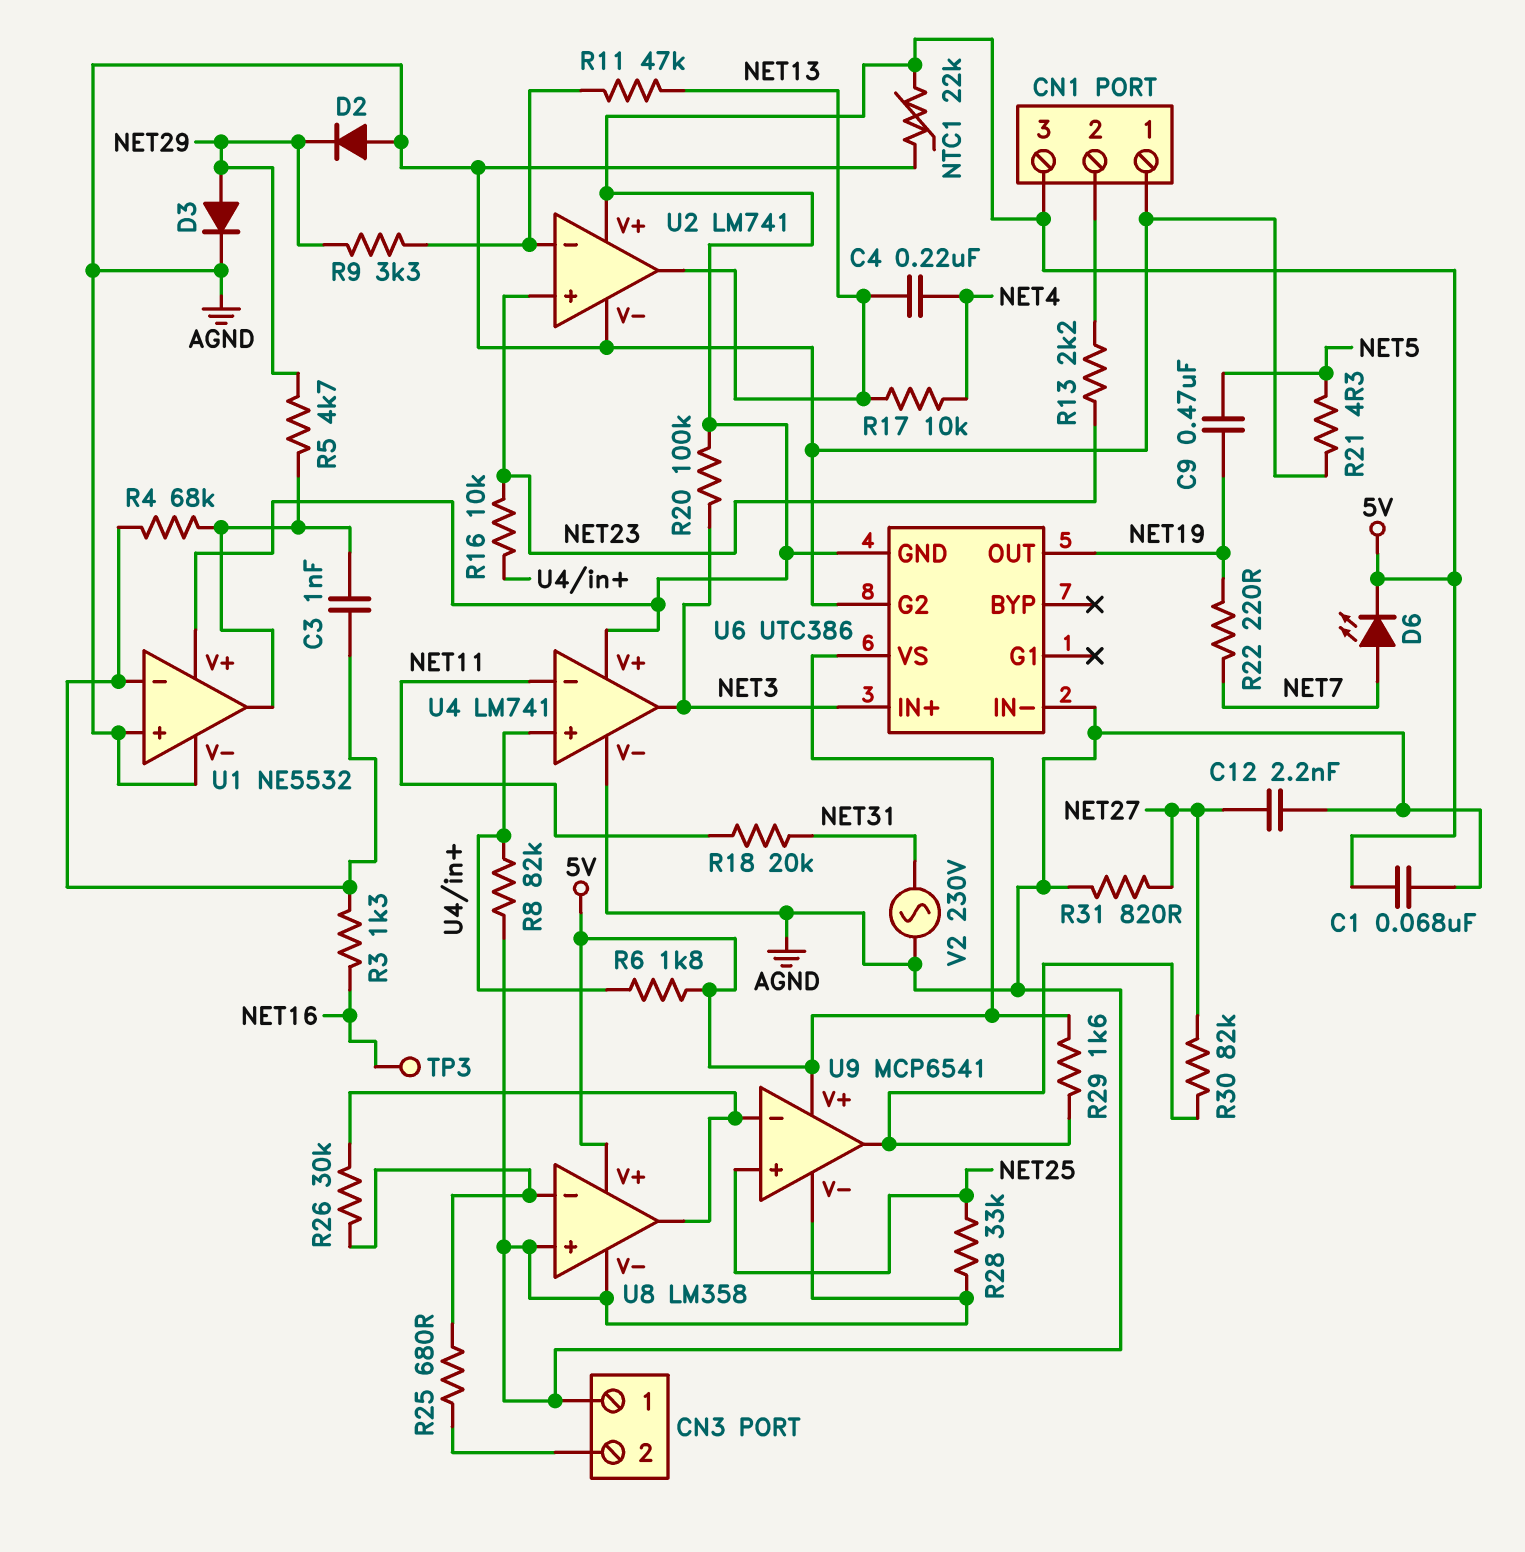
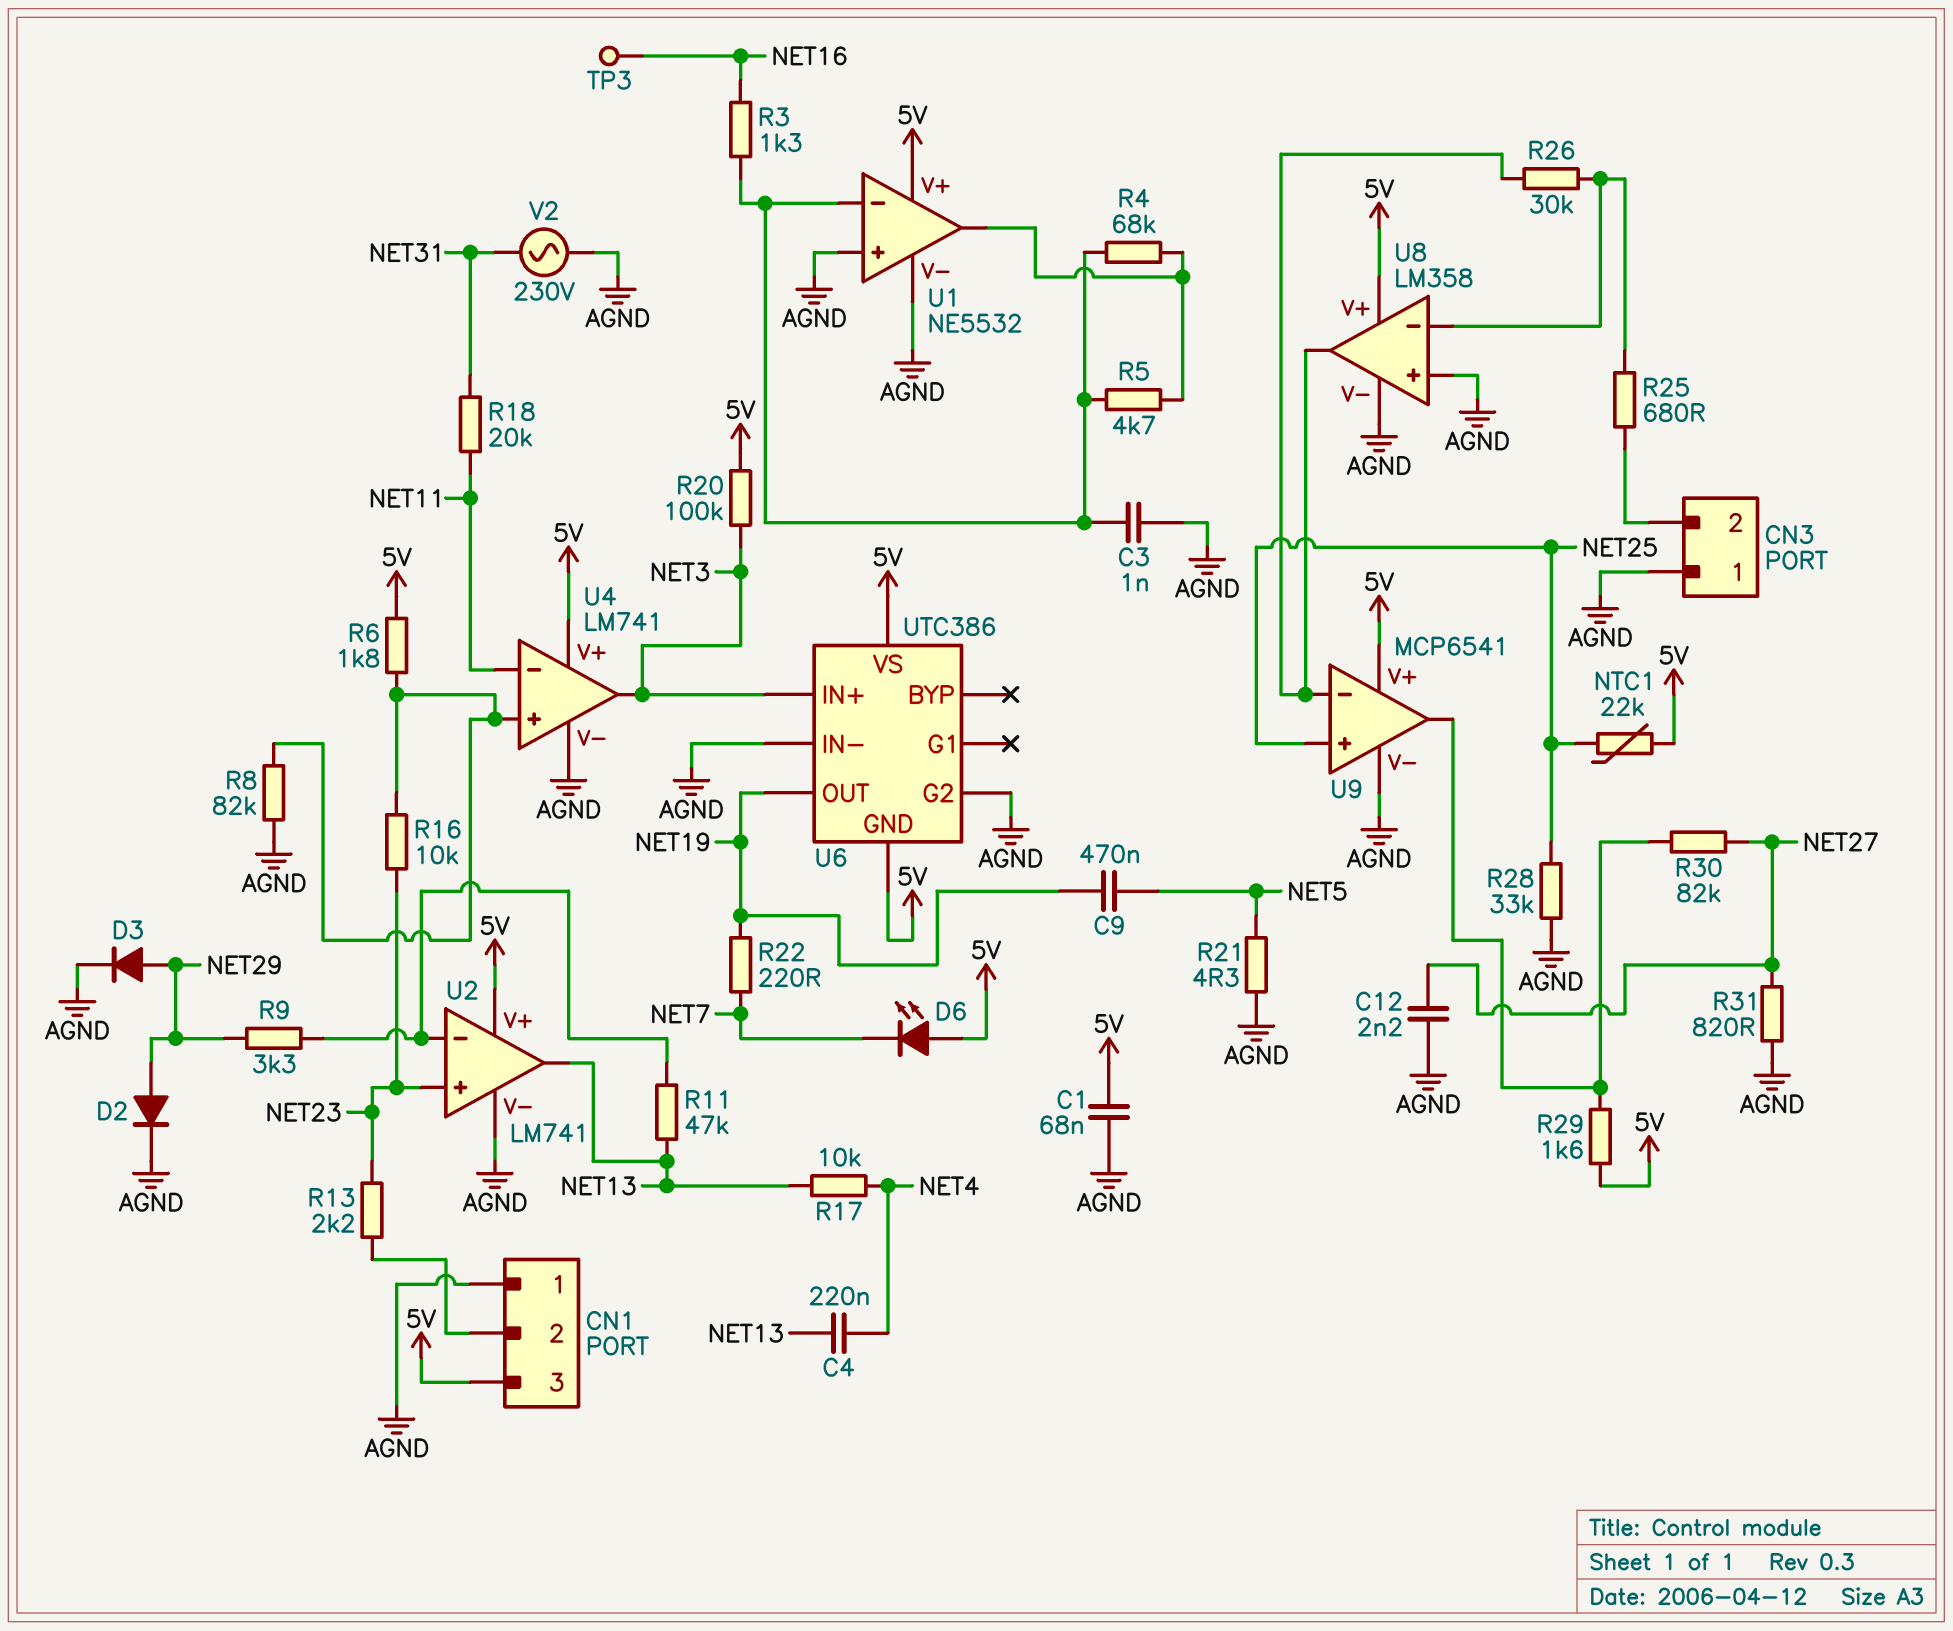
C3: 1nF (U1/in-, U1/out) -> 1nF (AGND, U1/in-)
D2: diode (A AGND, K NET29) -> diode (A NET29, K AGND)
D6: LED (A NET7, K 5V) -> LED (A 5V, K NET7)
NTC1: 22k (5V, AGND) -> 22k (5V, NET25)
R5: 4.7k (NET29, U1/out) -> 4.7k (U1/in-, U1/out)

